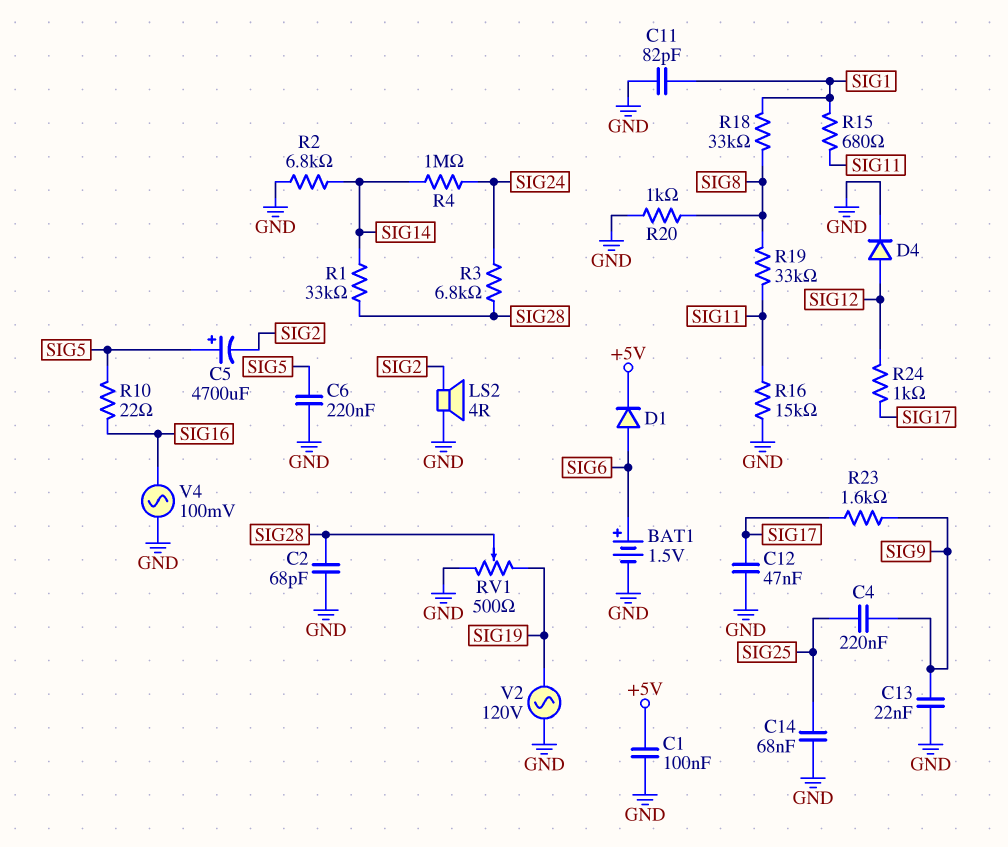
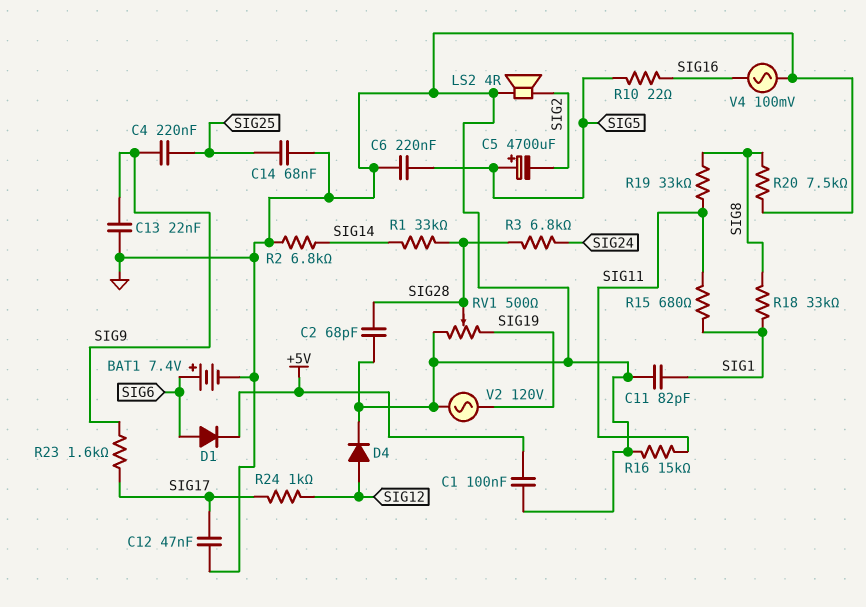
BAT1: 1.5V (plus SIG6, minus GND) -> 7.4V (plus SIG6, minus GND)
R4: 1M (SIG14, SIG24) -> none
R20: 1k (GND, SIG8) -> 7.5k (GND, SIG8)

